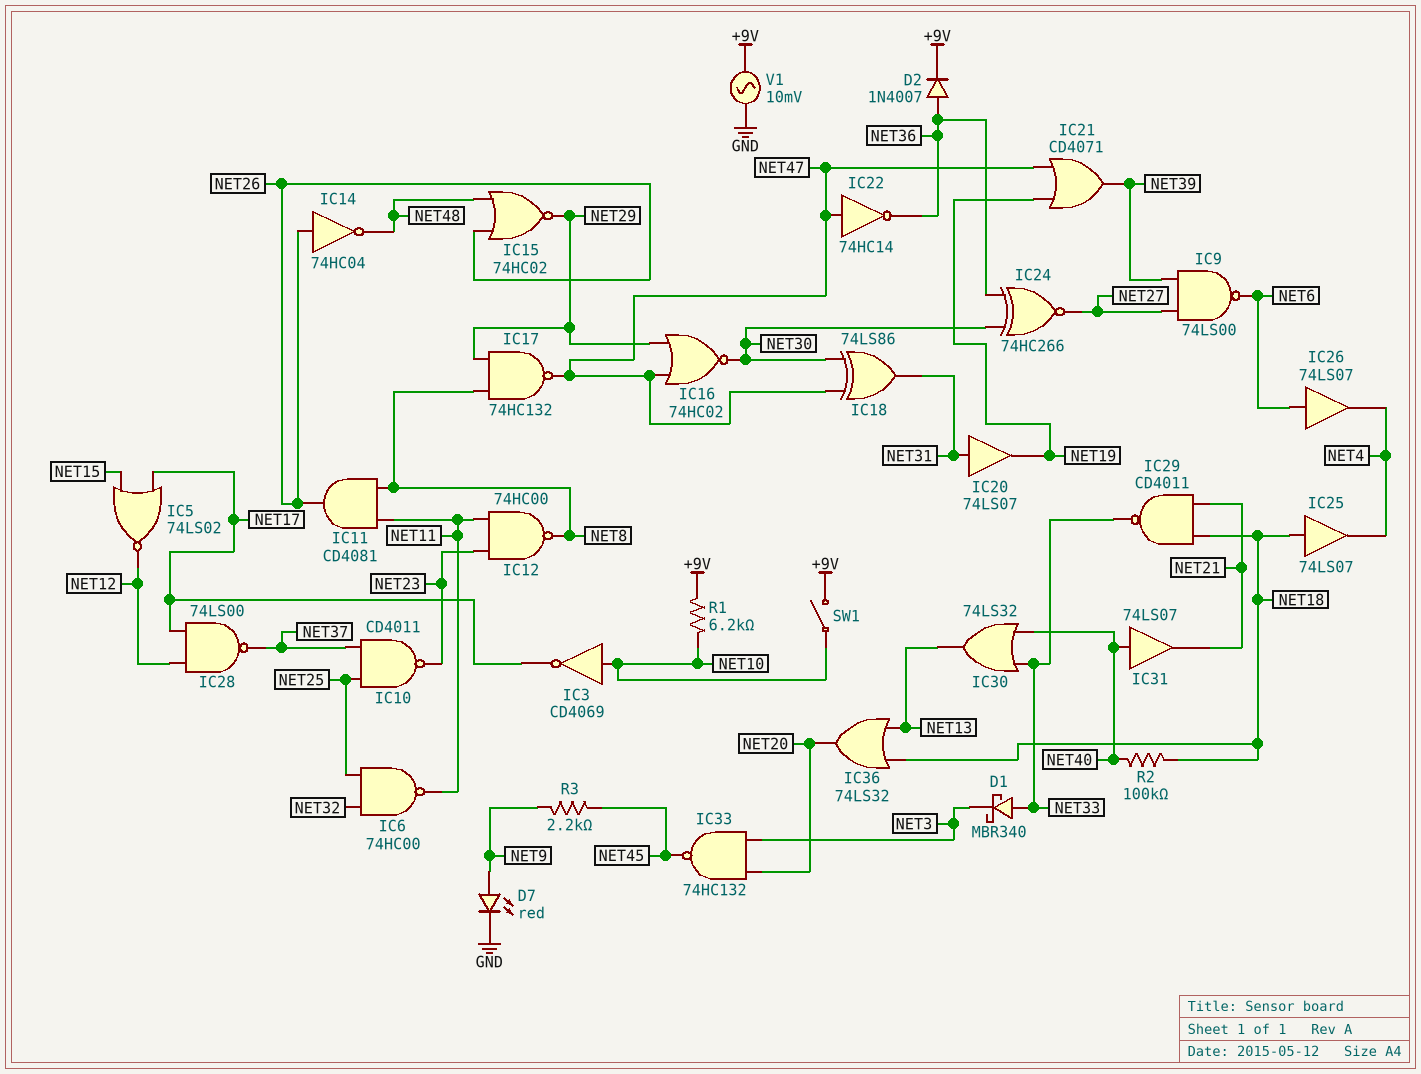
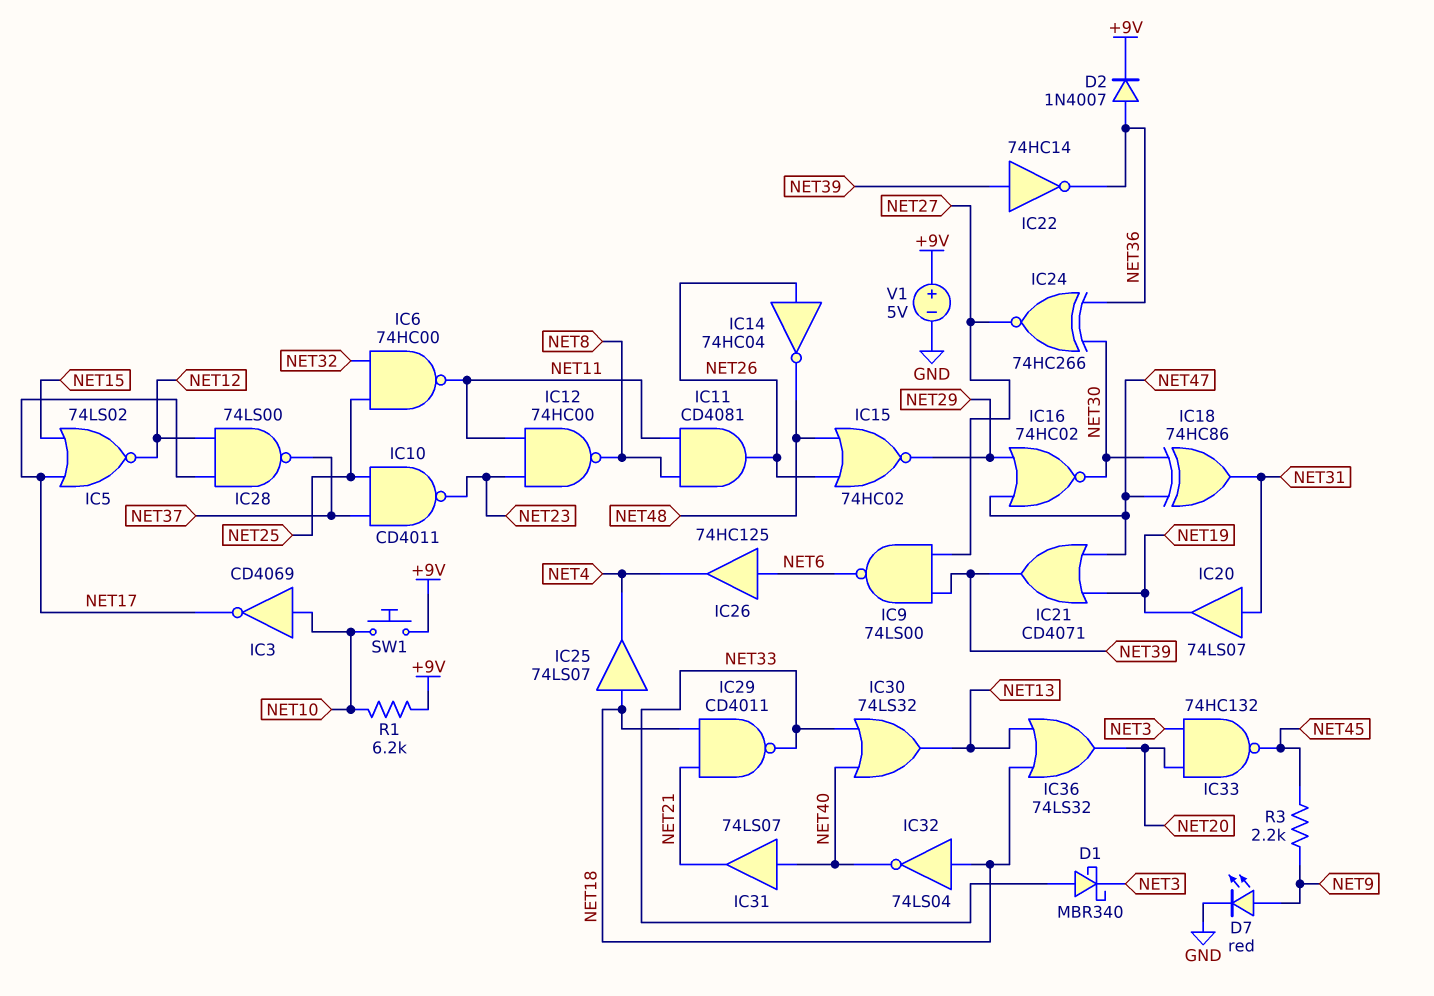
IC17: NAND 74HC132 (in NET8, in NET29, out NET47) -> none
IC18: XOR 74LS86 (in NET30, in NET47, out NET31) -> XOR 74HC86 (in NET30, in NET47, out NET31)
IC22: NOT 74HC14 (in NET47, out NET36) -> NOT 74HC14 (in NET39, out NET36)
IC26: buffer 74LS07 (in NET6, out NET4) -> buffer 74HC125 (in NET6, out NET4)
IC32: none -> NOT 74LS04 (in NET18, out NET40)
R2: 100k (NET18, NET40) -> none
SW1: switch (+9V, NET10) -> button (+9V, NET10)
V1: AC 10mV (+9V, GND) -> 5V (plus +9V, minus GND)

